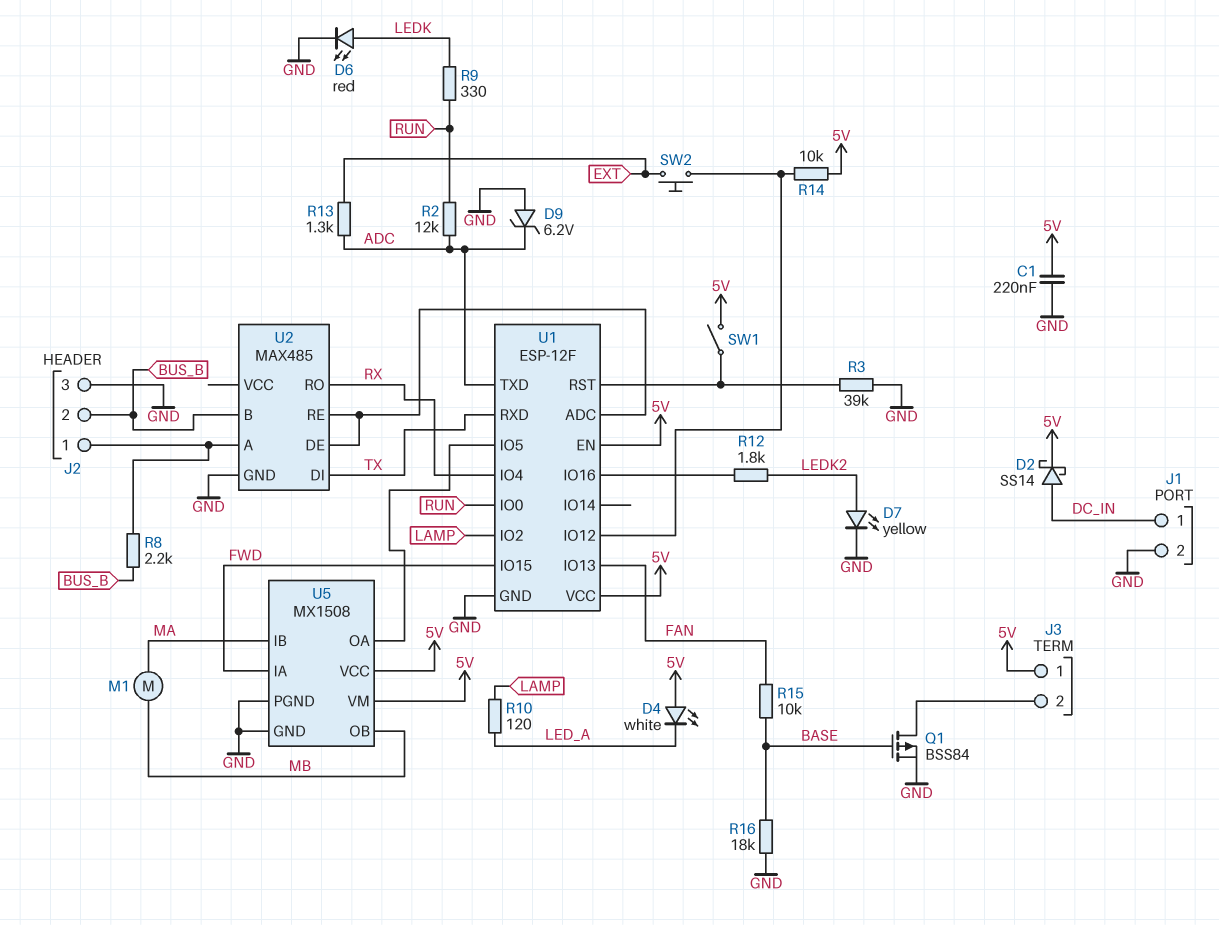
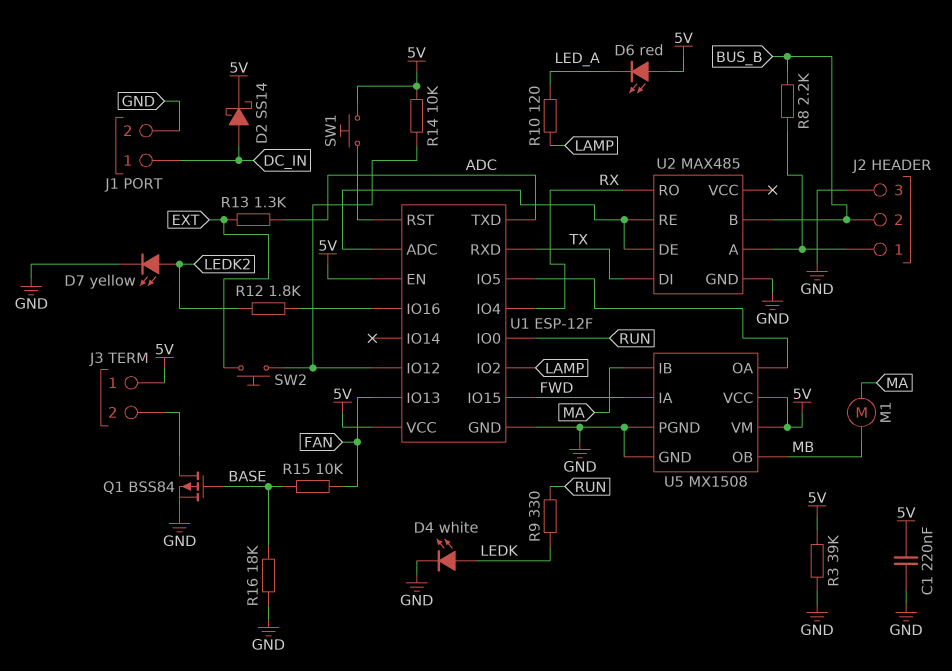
D4: LED white (A 5V, K LED_A) -> LED white (A LEDK, K GND)
D6: LED red (A LEDK, K GND) -> LED red (A 5V, K LED_A)
D9: zener 6.2V (A GND, K ADC) -> none
R2: 12k (ADC, RUN) -> none
R3: 39k (GND, U1/RST) -> 39k (5V, GND)
SW1: switch (5V, U1/RST) -> button (5V, U1/RST)

